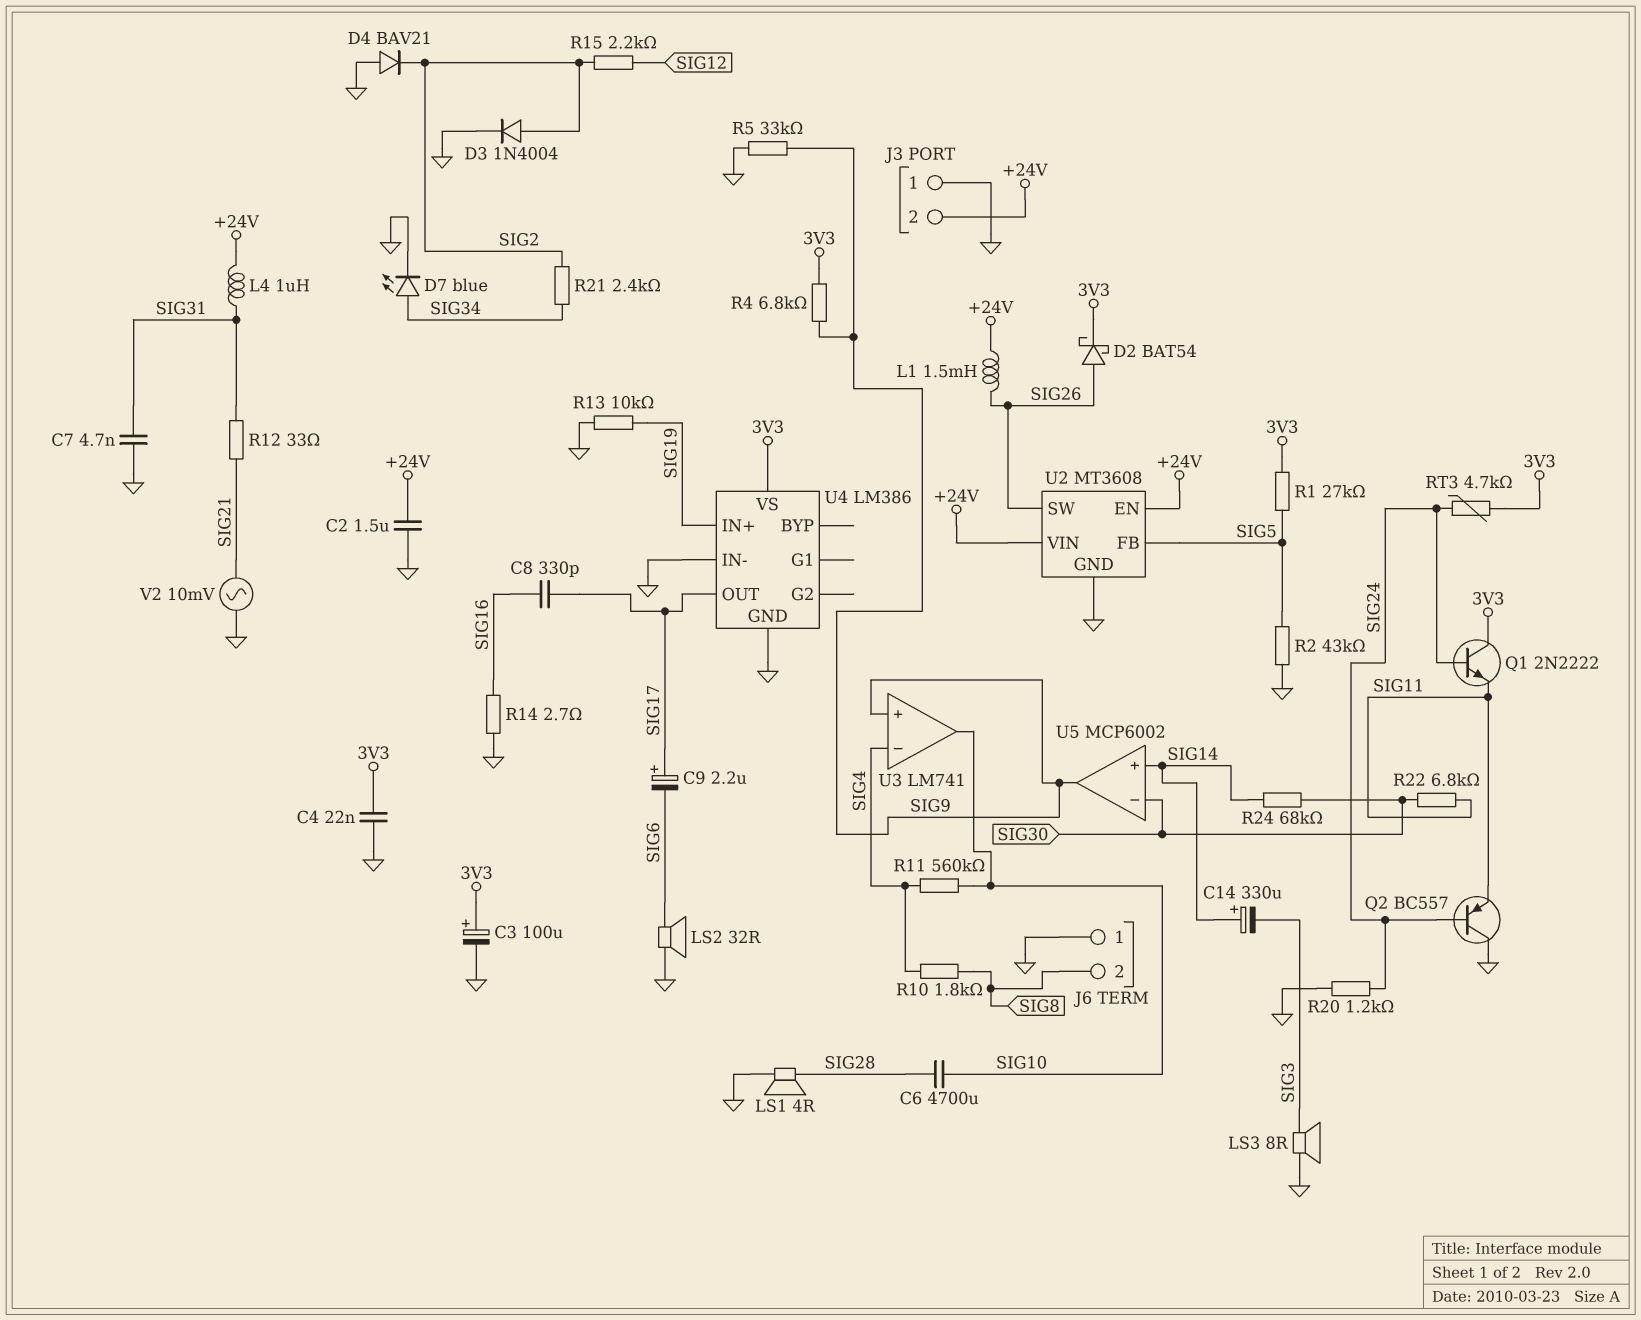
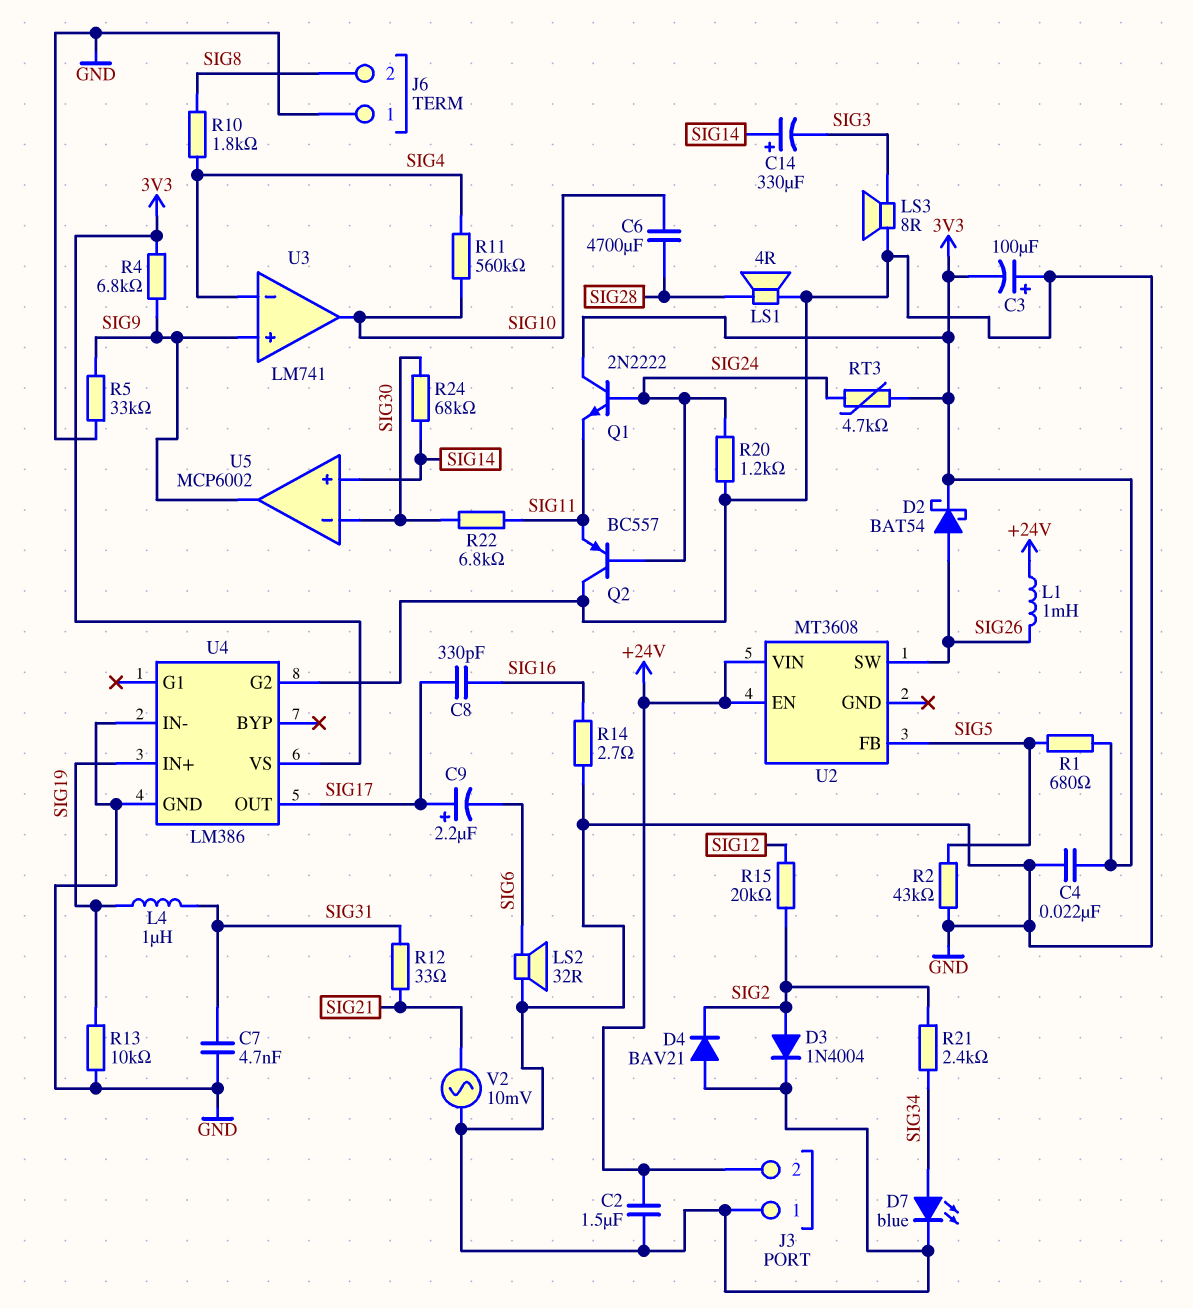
C3: 100uF (plus 3V3, minus GND) -> 100uF (plus GND, minus 3V3)
L1: 1.5mH (+24V, SIG26) -> 1mH (+24V, SIG26)
L4: 1uH (+24V, SIG31) -> 1uH (SIG19, SIG31)
R1: 27k (3V3, SIG5) -> 680 (3V3, SIG5)
R15: 2.2k (SIG2, SIG12) -> 20k (SIG2, SIG12)
U2 pin GND: GND -> none
U4 pin G2: none -> GND

